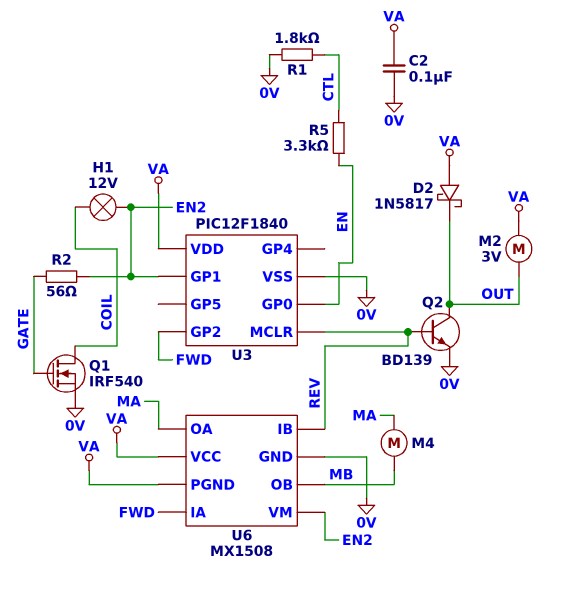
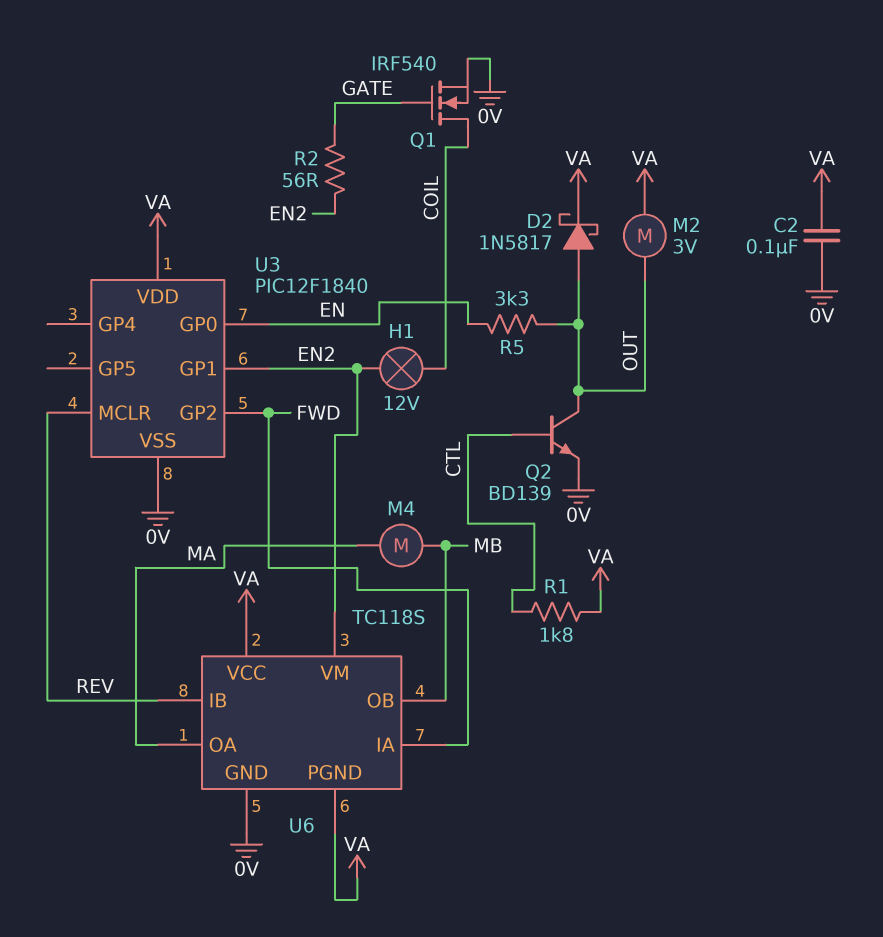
D2: schottky 1N5817 (A VA, K OUT) -> schottky 1N5817 (A OUT, K VA)
Q2: NPN BD139 (B REV, C OUT, E 0V) -> NPN BD139 (B CTL, C OUT, E 0V)
R1: 1.8k (0V, CTL) -> 1.8k (CTL, VA)
R5: 3.3k (CTL, EN) -> 3.3k (EN, OUT)
U6: MX1508 -> TC118S

